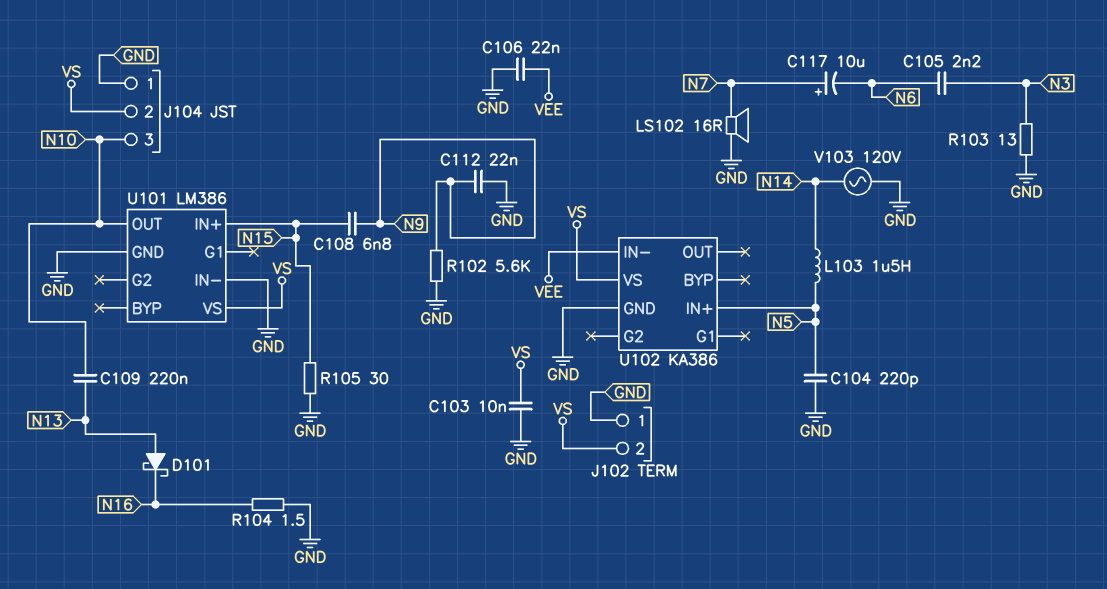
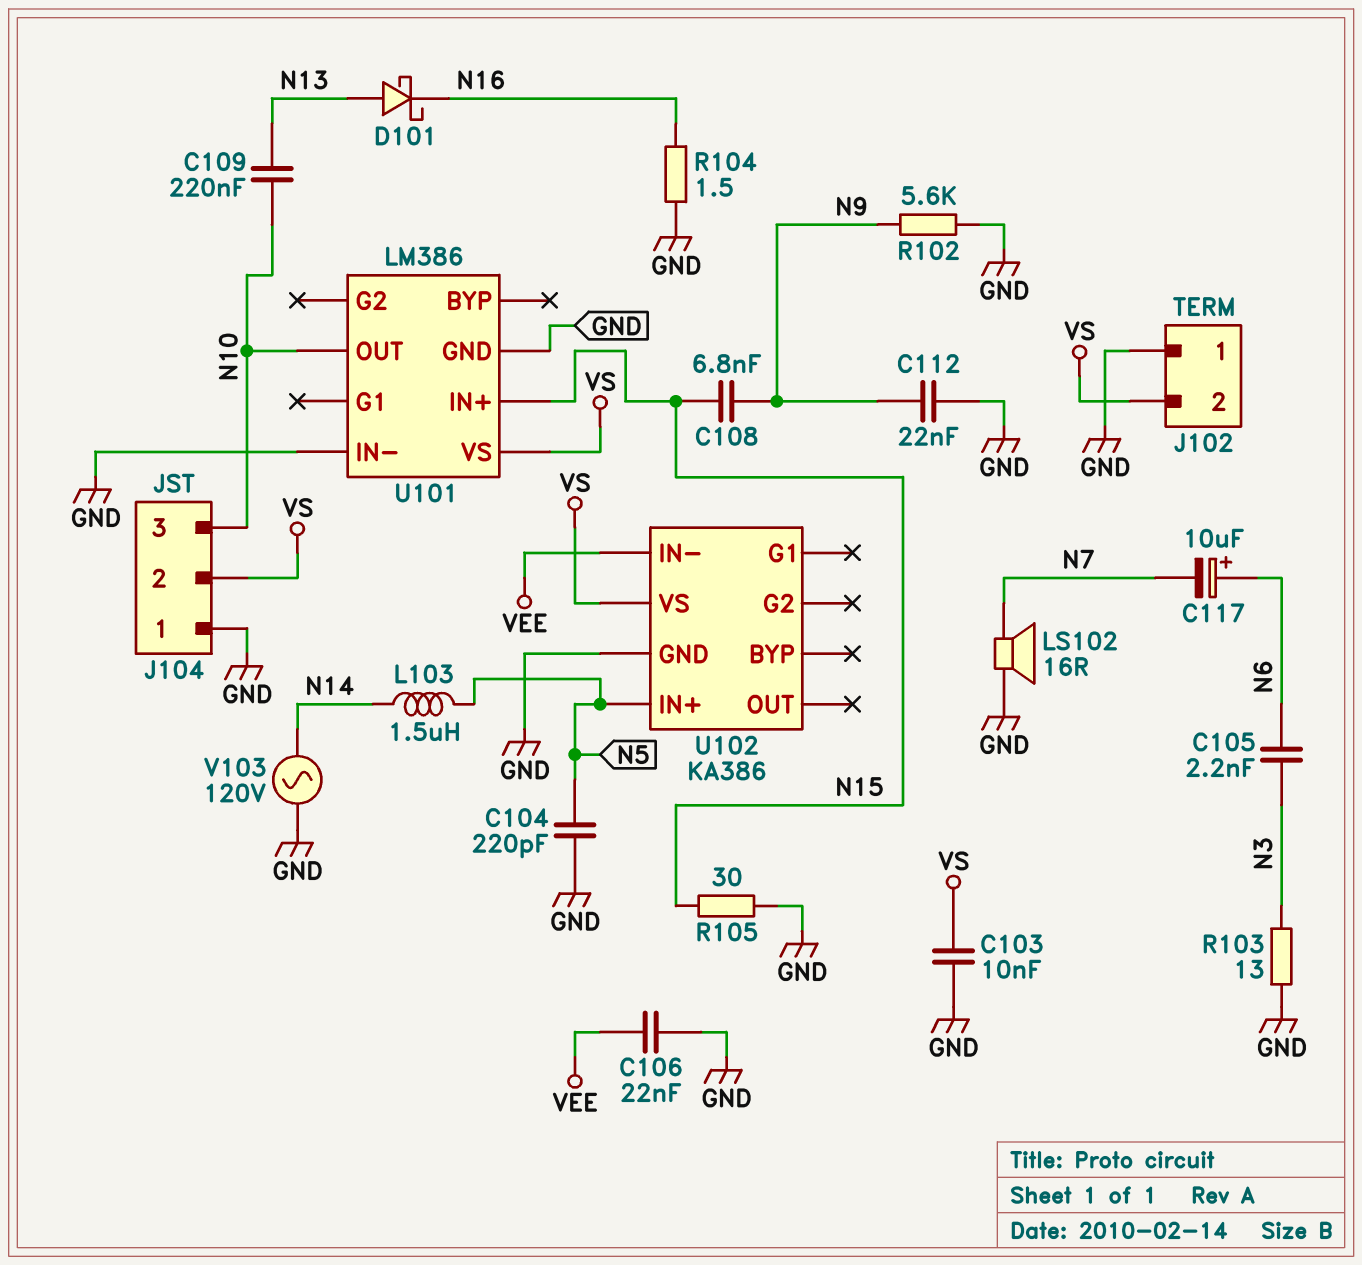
C117: 10uF (plus N7, minus N6) -> 10uF (plus N6, minus N7)

